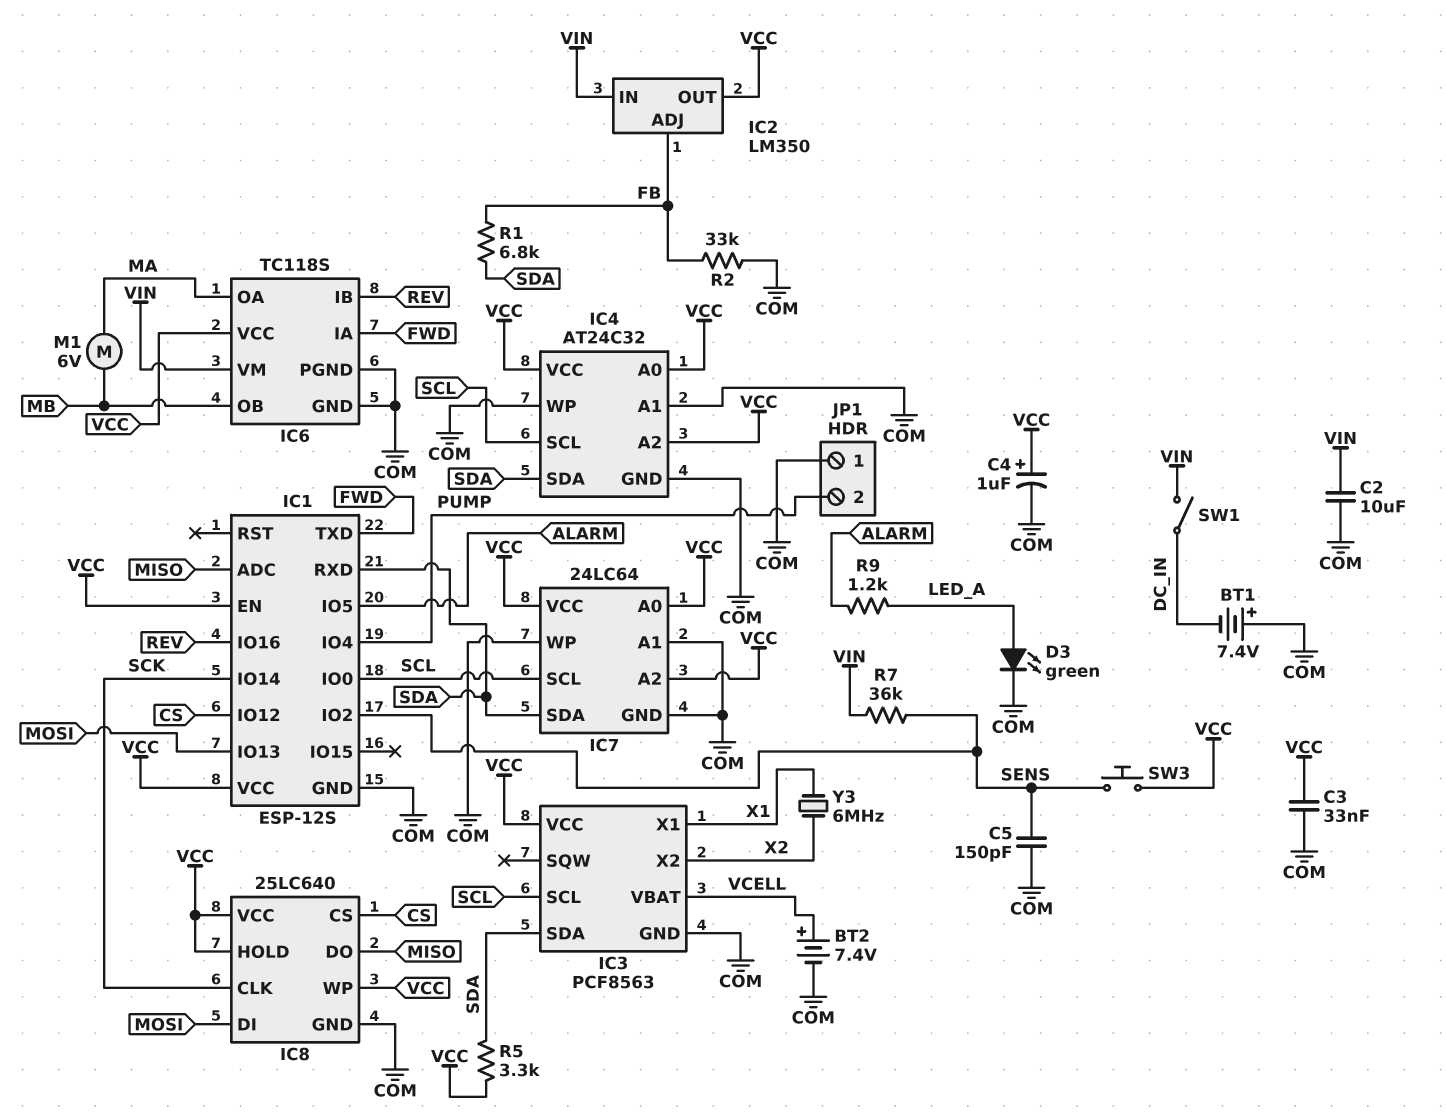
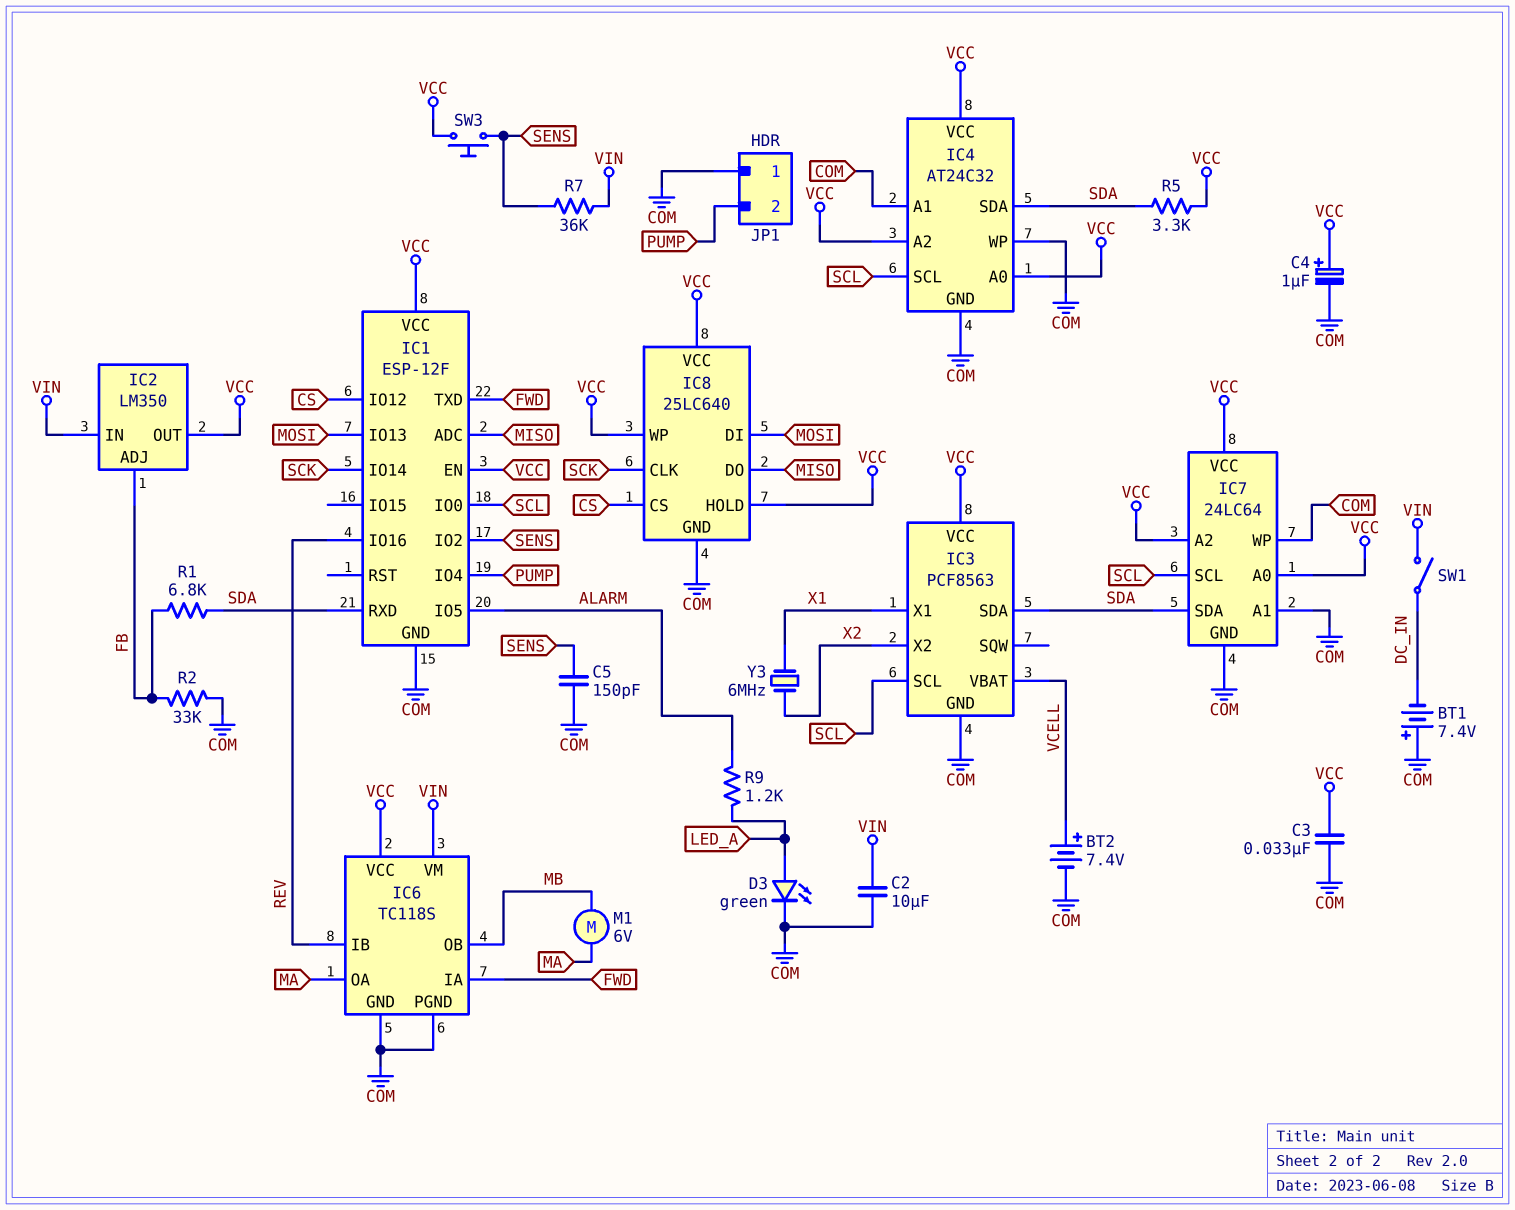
IC1: ESP-12S -> ESP-12F

